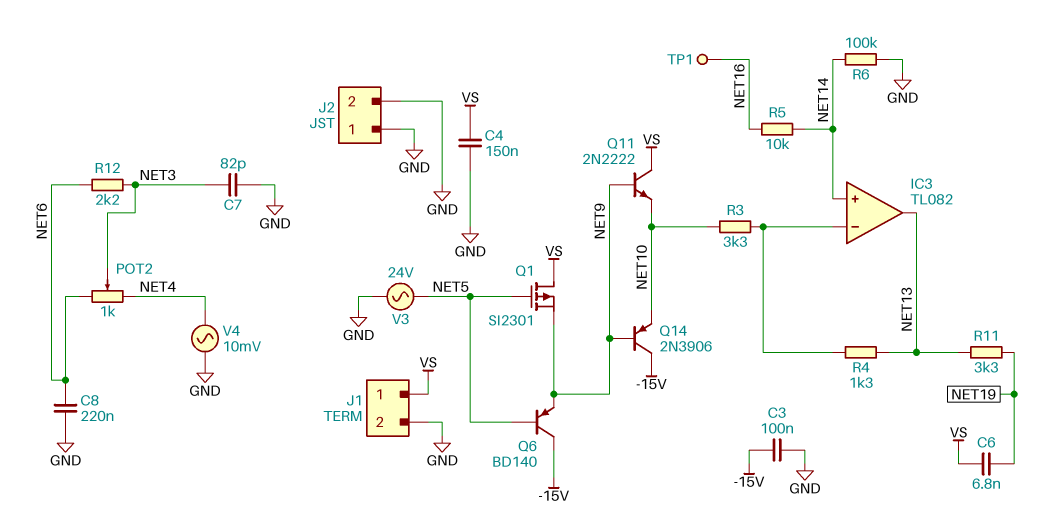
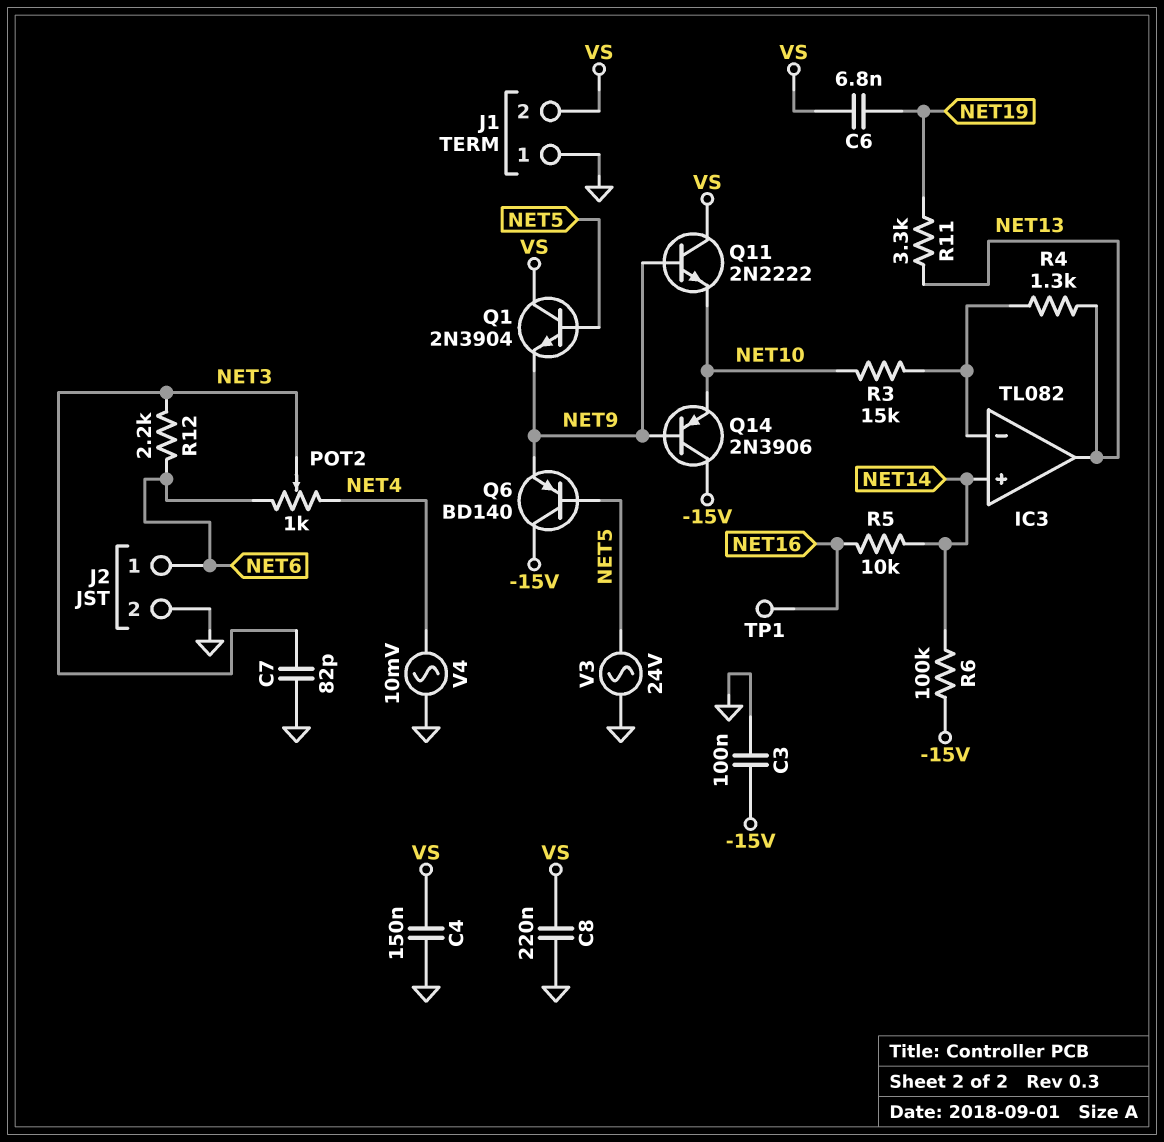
C8: 220nF (GND, NET6) -> 220nF (GND, VS)
J1 pin 1: VS -> GND
J1 pin 2: GND -> VS
J2 pin 1: GND -> NET6
Q1: PMOS SI2301 (G NET5, D VS, S NET9) -> NPN 2N3904 (B NET5, C VS, E NET9)
R3: 3.3k (IC3/in-, NET10) -> 15k (IC3/in-, NET10)
R6: 100k (GND, NET14) -> 100k (-15V, NET14)

